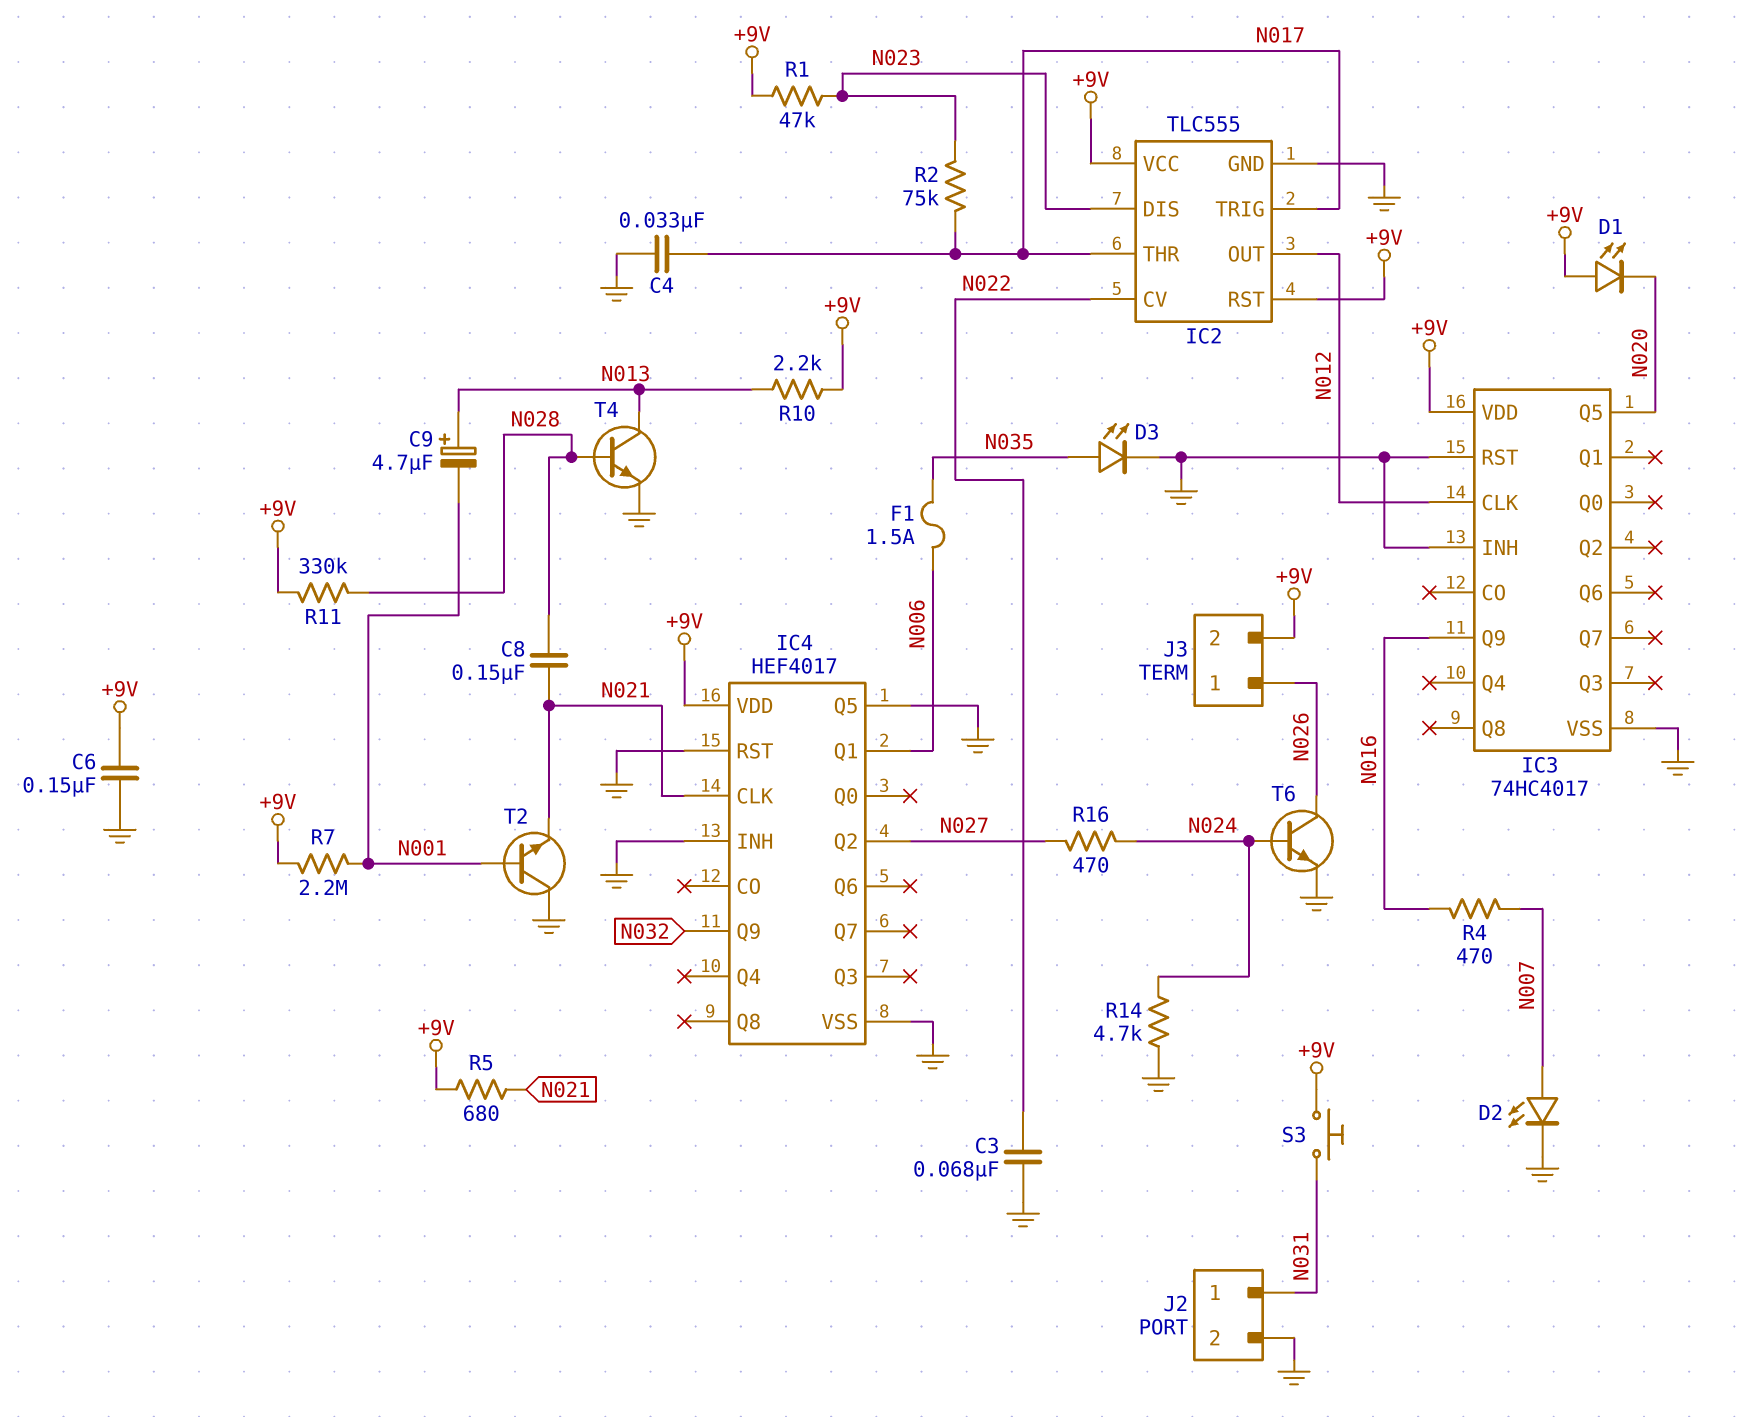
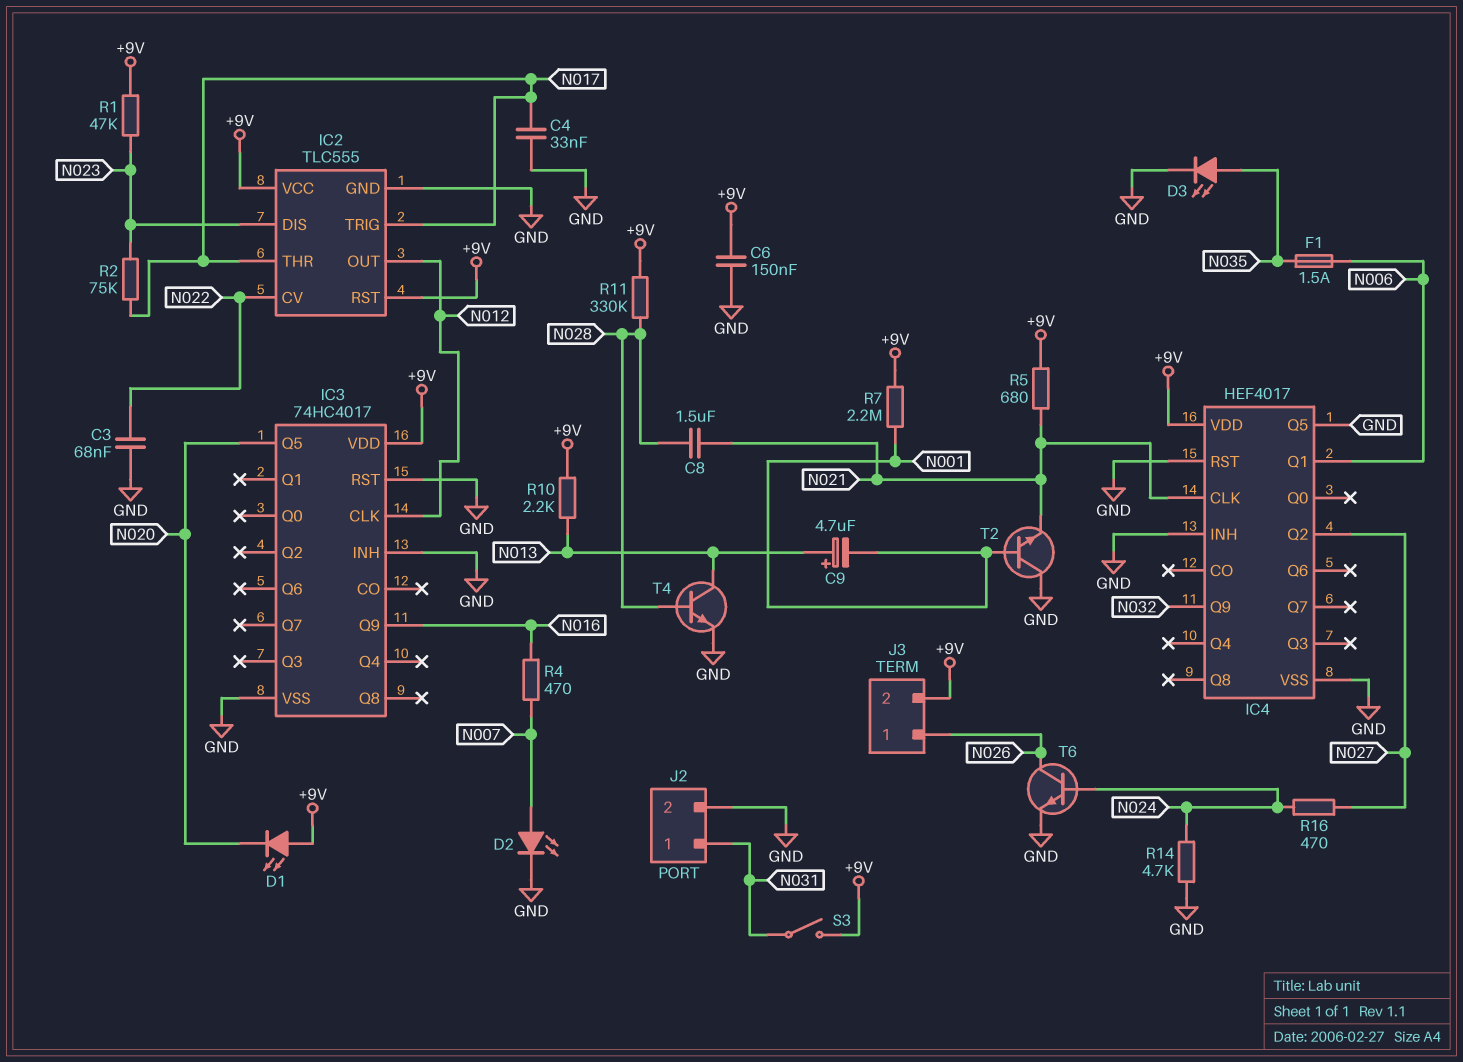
C8: 150nF (N021, N028) -> 1.5uF (N021, N028)
S3: button (+9V, N031) -> switch (+9V, N031)

